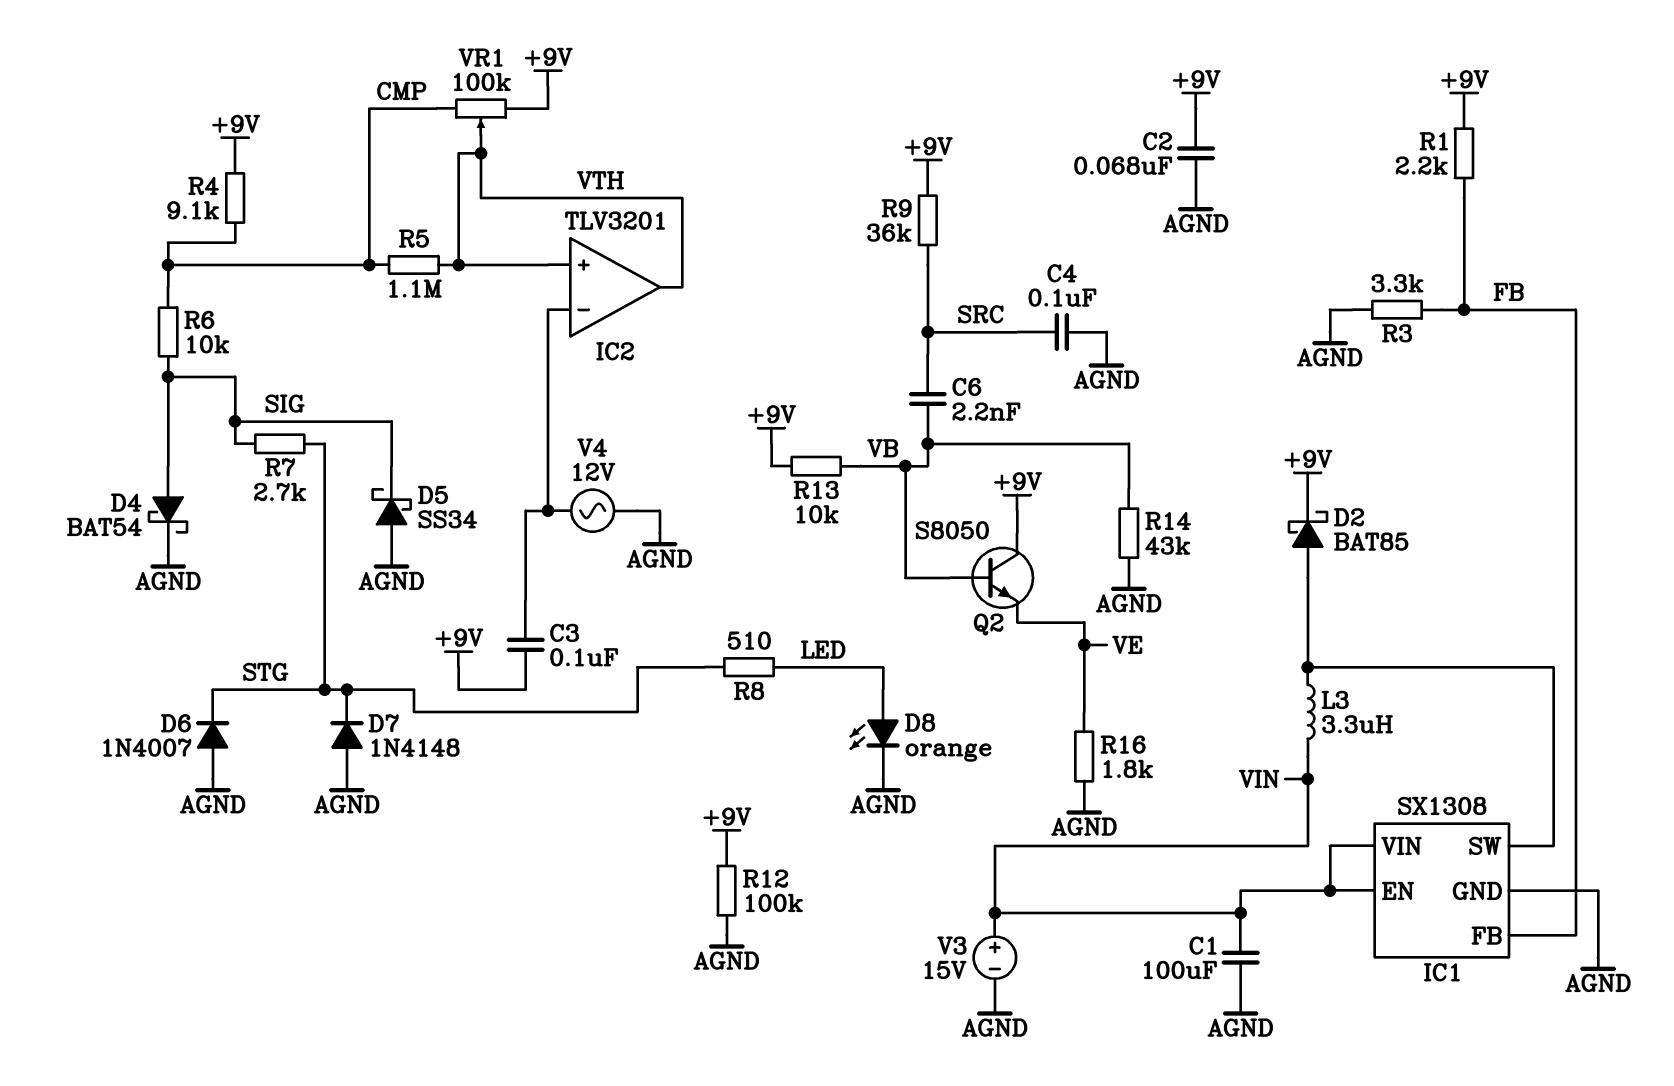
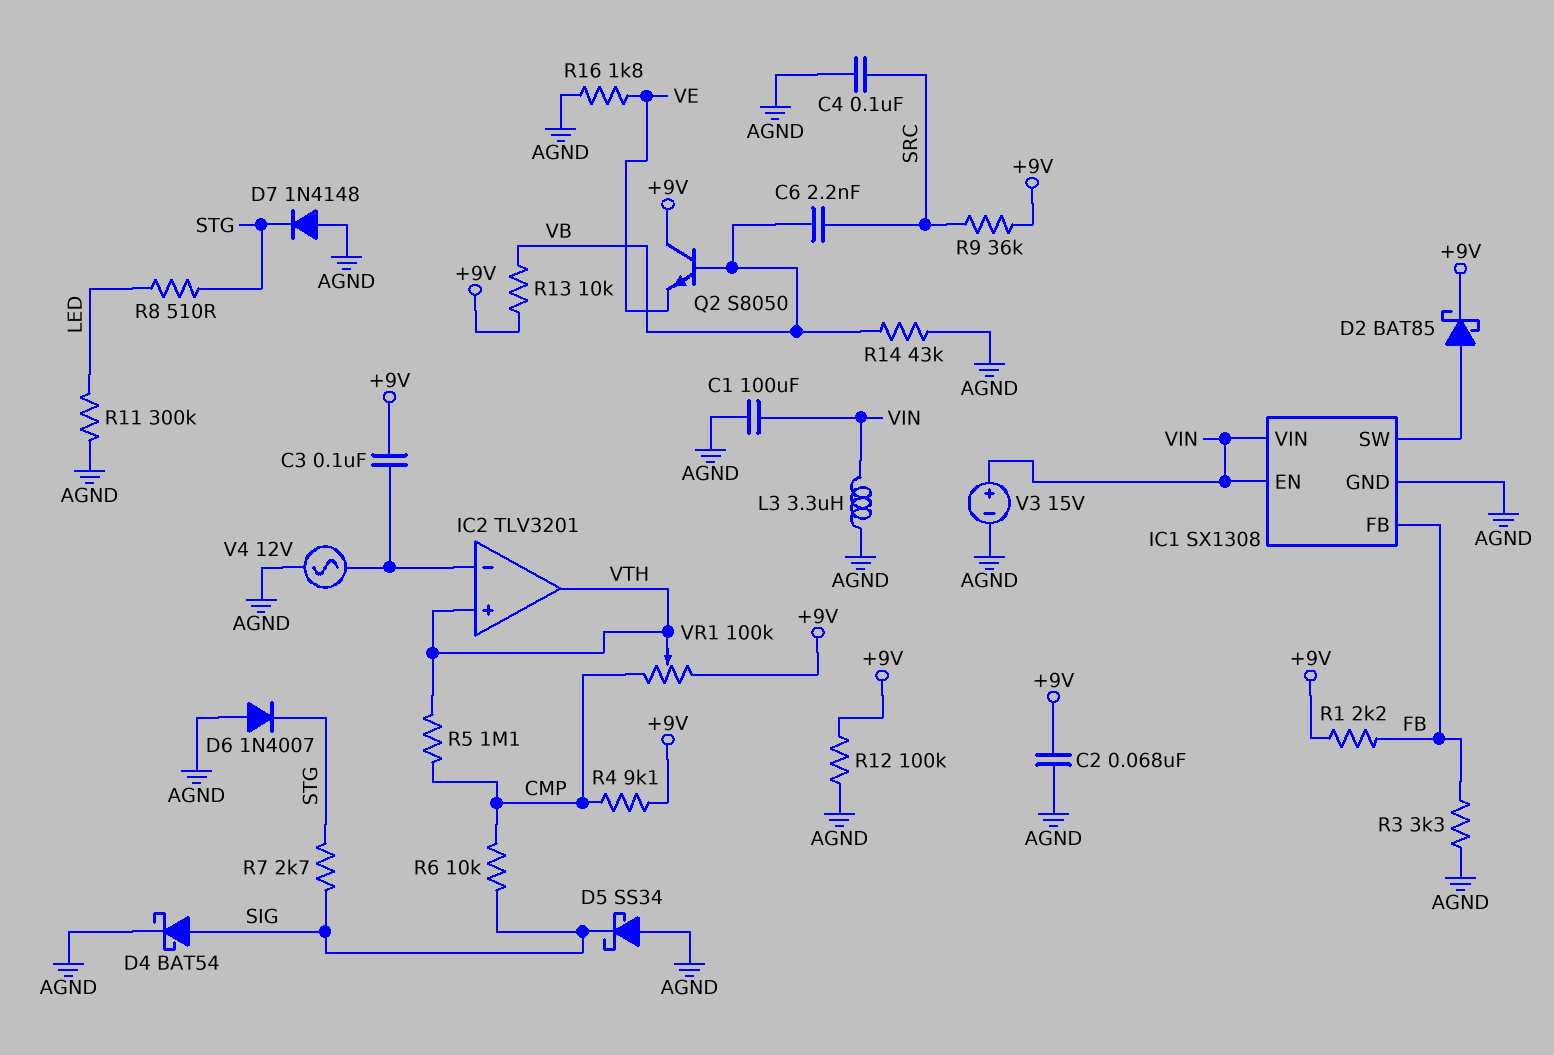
D8: LED orange (A LED, K AGND) -> none
L3: 3.3uH (IC1/SW, VIN) -> 3.3uH (AGND, VIN)
R11: none -> 300k (AGND, LED)

